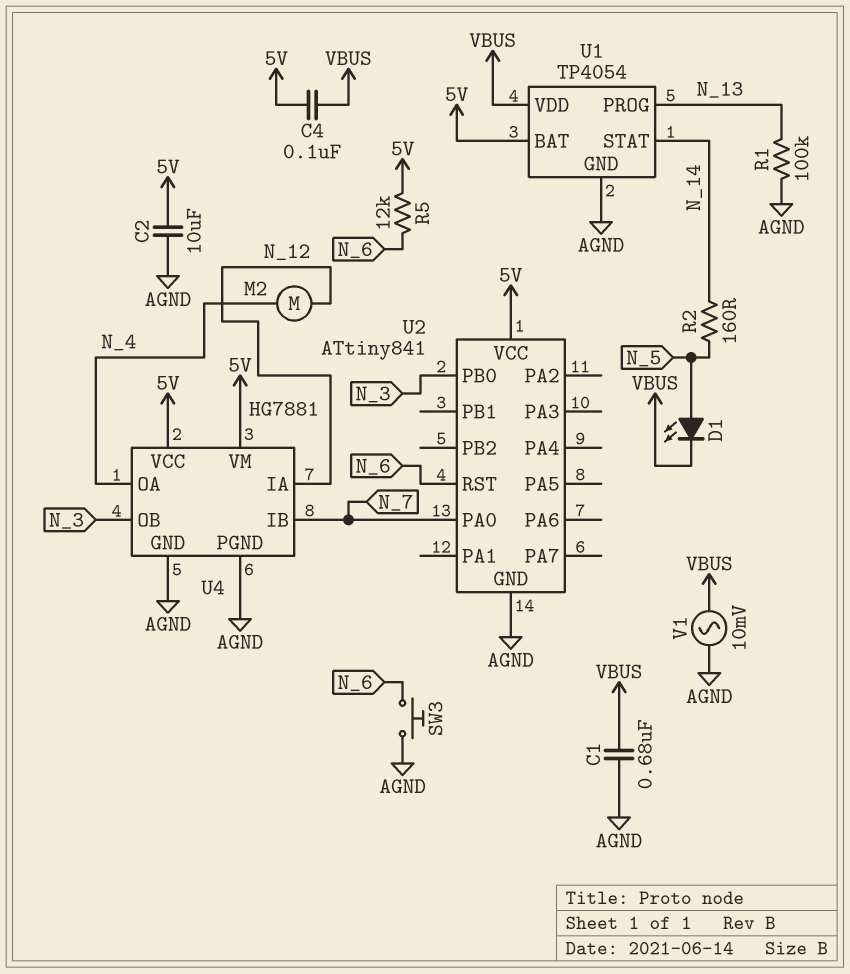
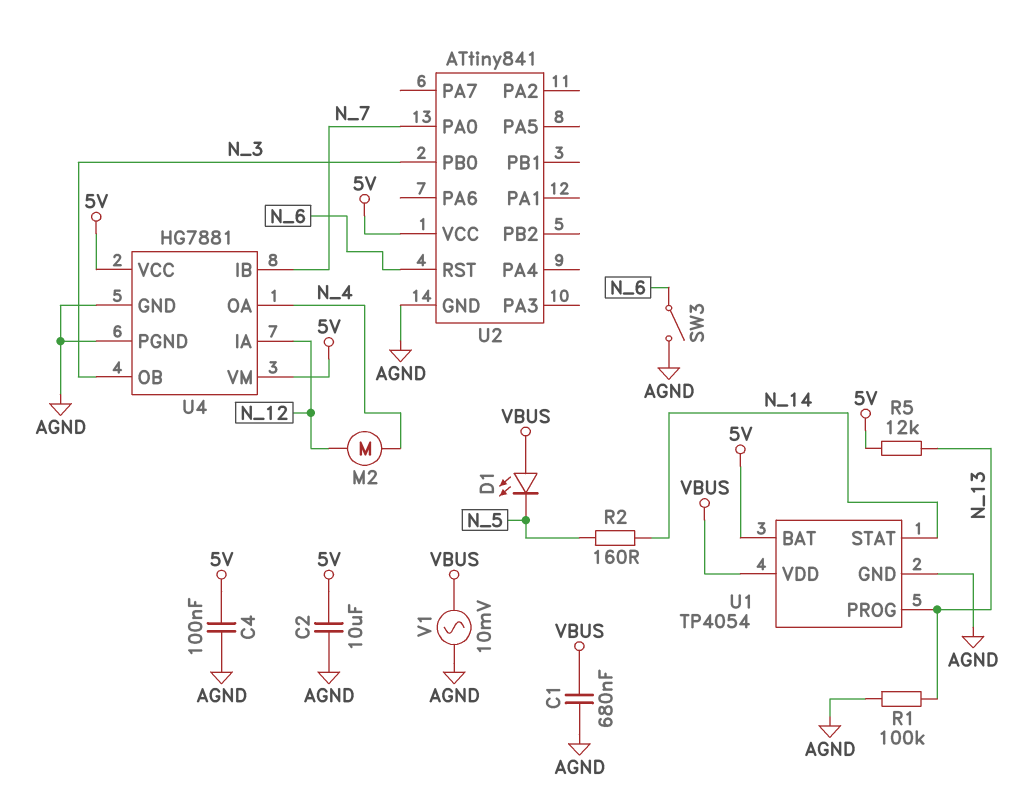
C4: 100nF (5V, VBUS) -> 100nF (5V, AGND)
D1: LED (A N_5, K VBUS) -> LED (A VBUS, K N_5)
R5: 12k (5V, N_6) -> 12k (5V, N_13)
SW3: button (AGND, N_6) -> switch (AGND, N_6)

